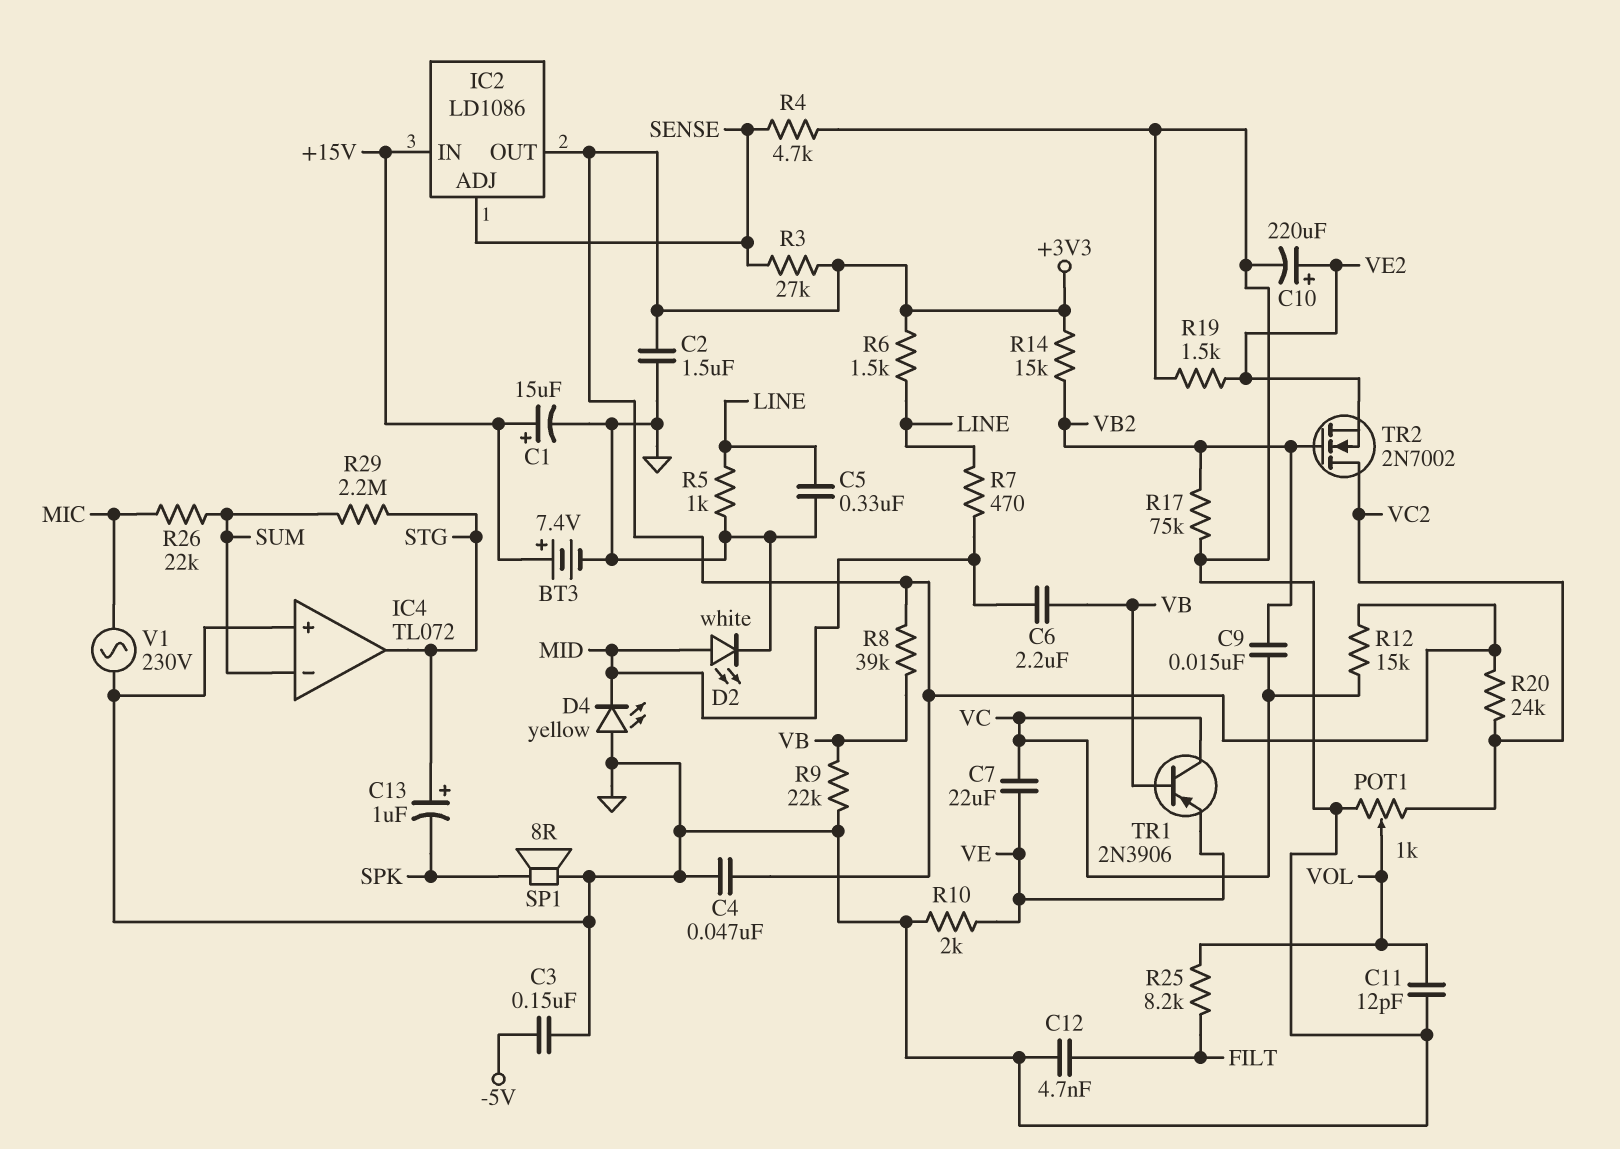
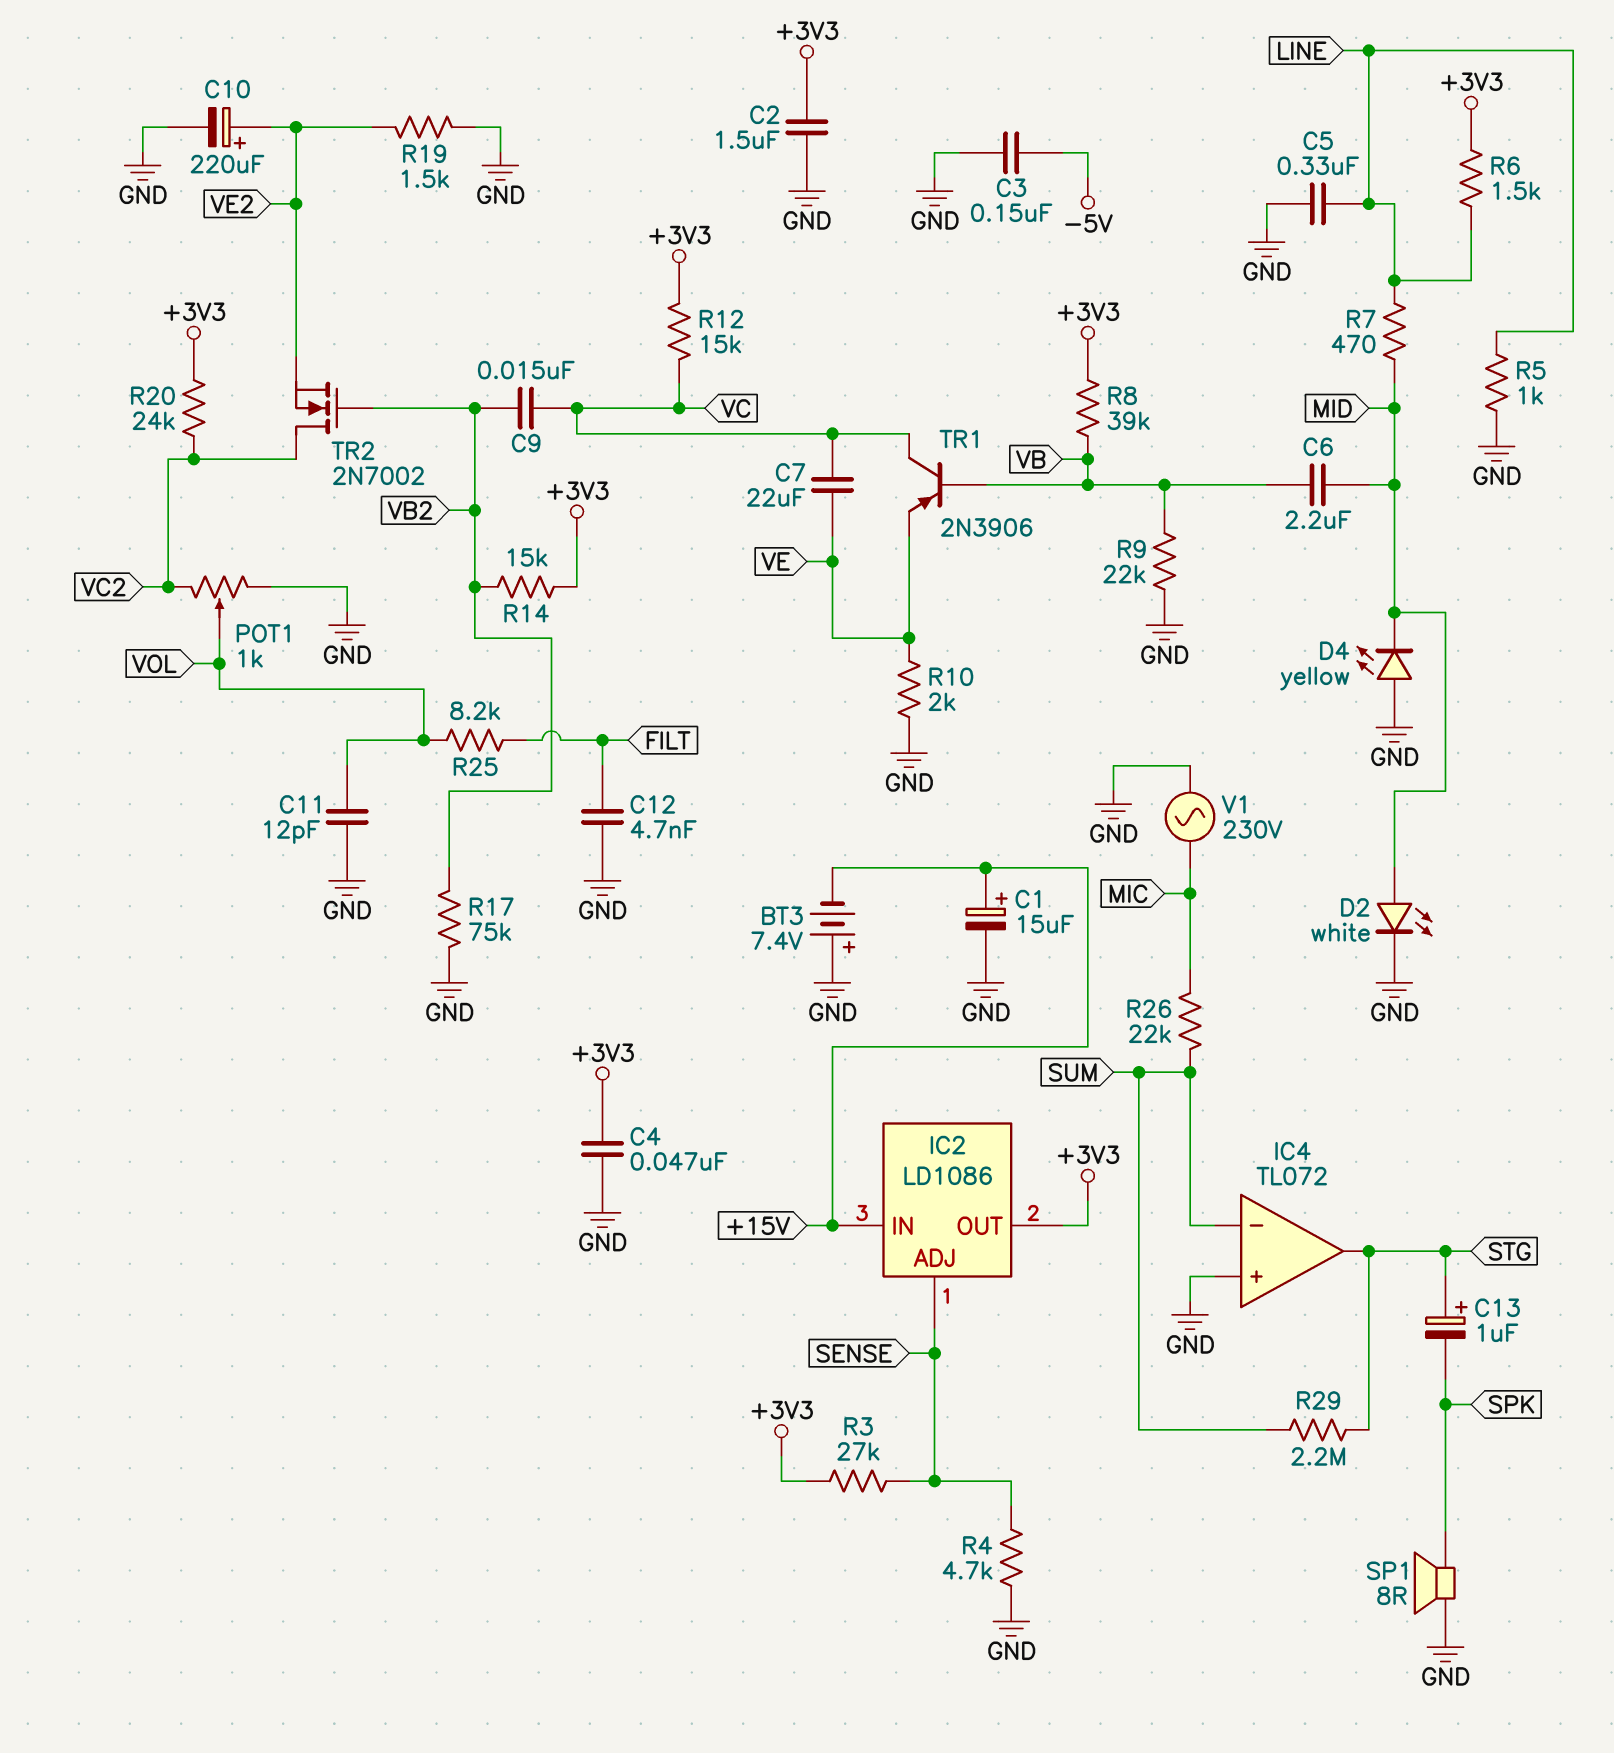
BT3: 7.4V (plus +15V, minus GND) -> 7.4V (plus GND, minus +15V)

